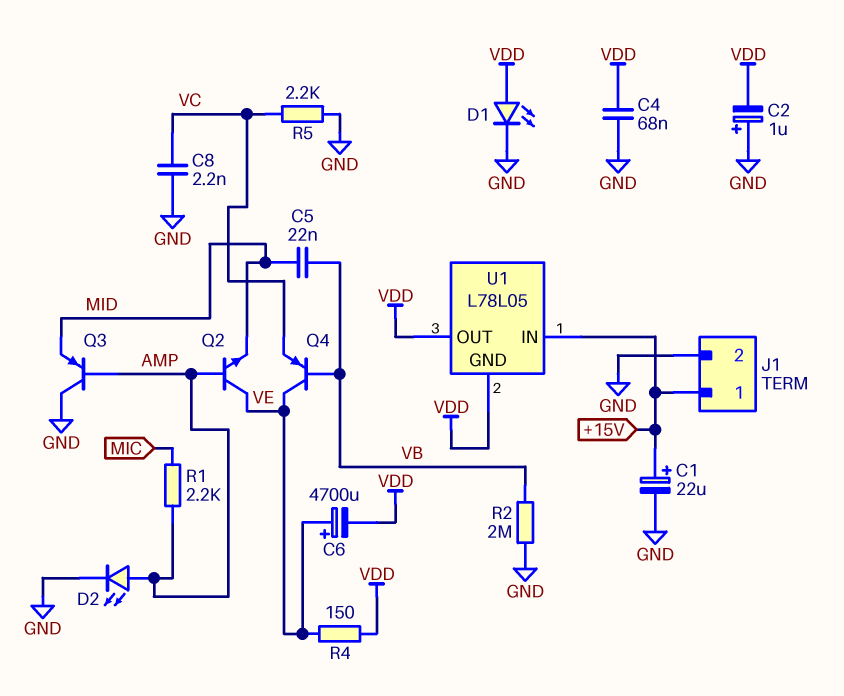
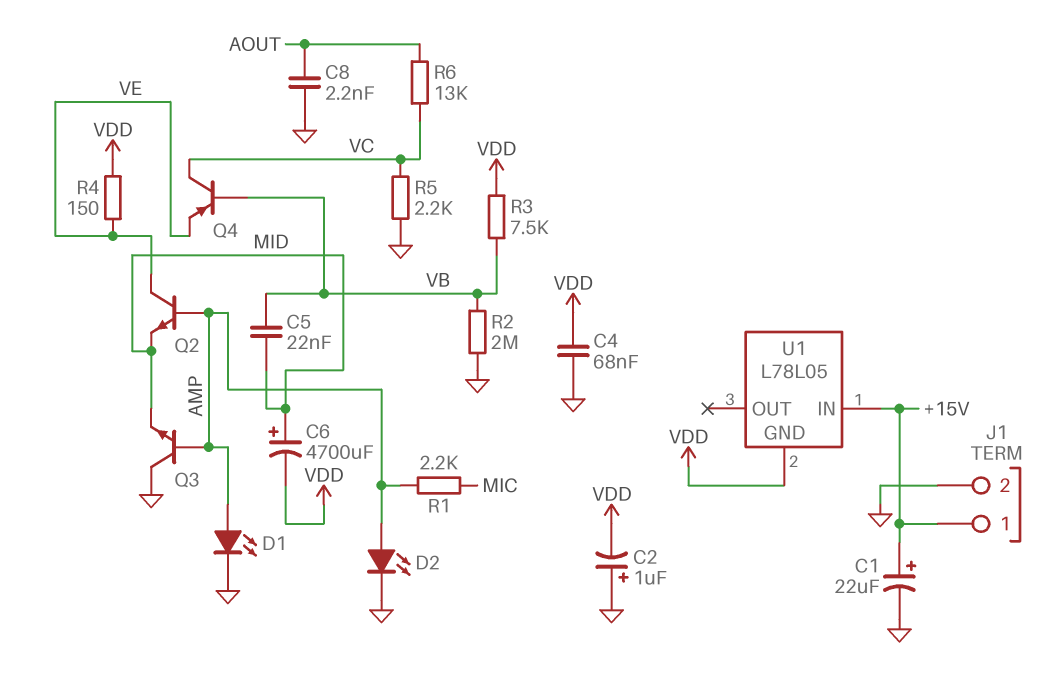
C6: 4700uF (plus VE, minus VDD) -> 4700uF (plus MID, minus VDD)
C8: 2.2nF (GND, VC) -> 2.2nF (AOUT, GND)
D1: LED (A VDD, K GND) -> LED (A AMP, K GND)
Q3: PNP (B AMP, C GND, E MID) -> NPN (B AMP, C GND, E MID)
Q4: PNP (B VB, C VE, E VC) -> PNP (B VB, C VC, E VE)
R3: none -> 7.5k (VB, VDD)
R6: none -> 13k (AOUT, VC)
U1 pin OUT: VDD -> none

